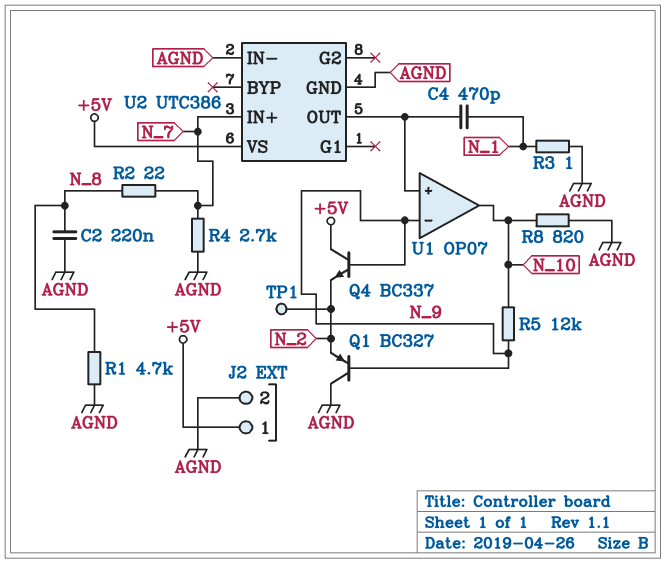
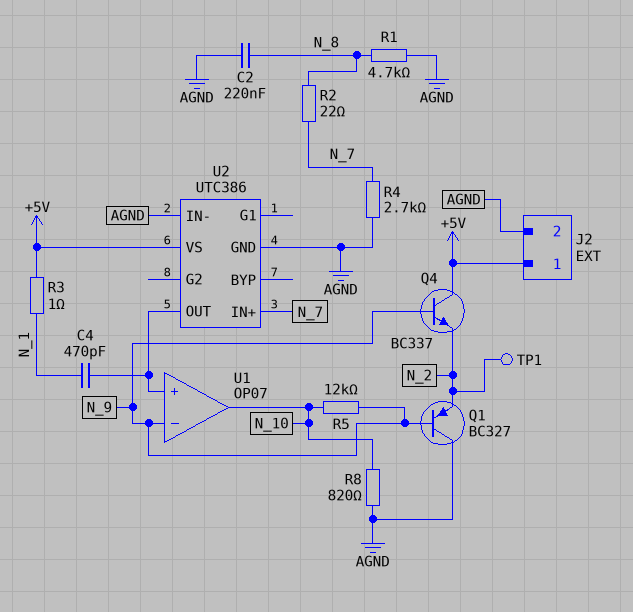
R3: 1 (AGND, N_1) -> 1 (+5V, N_1)

